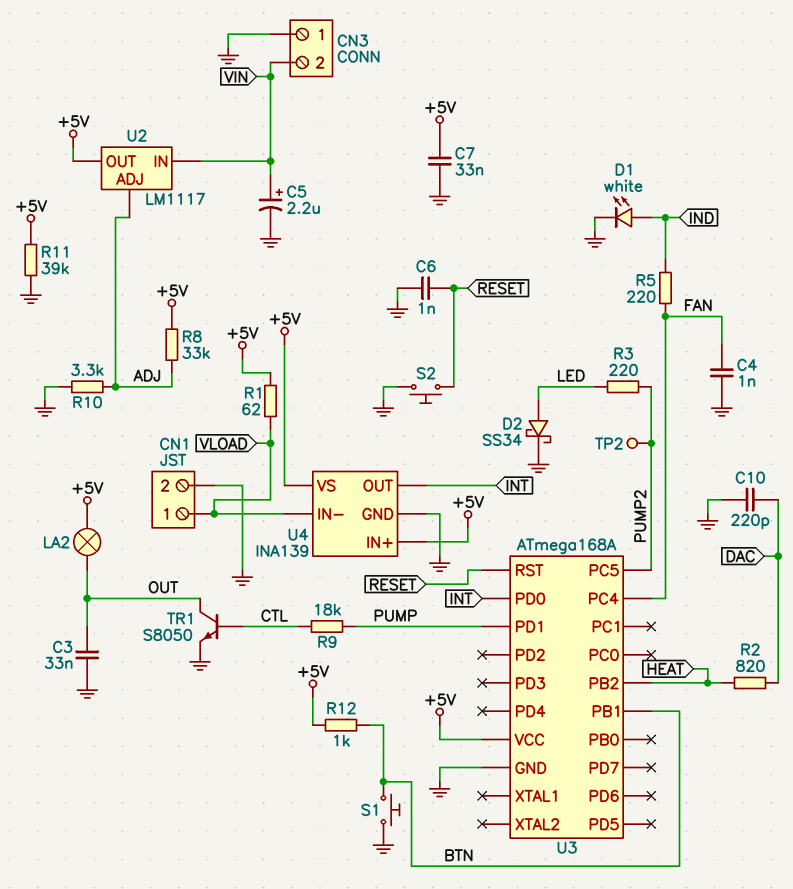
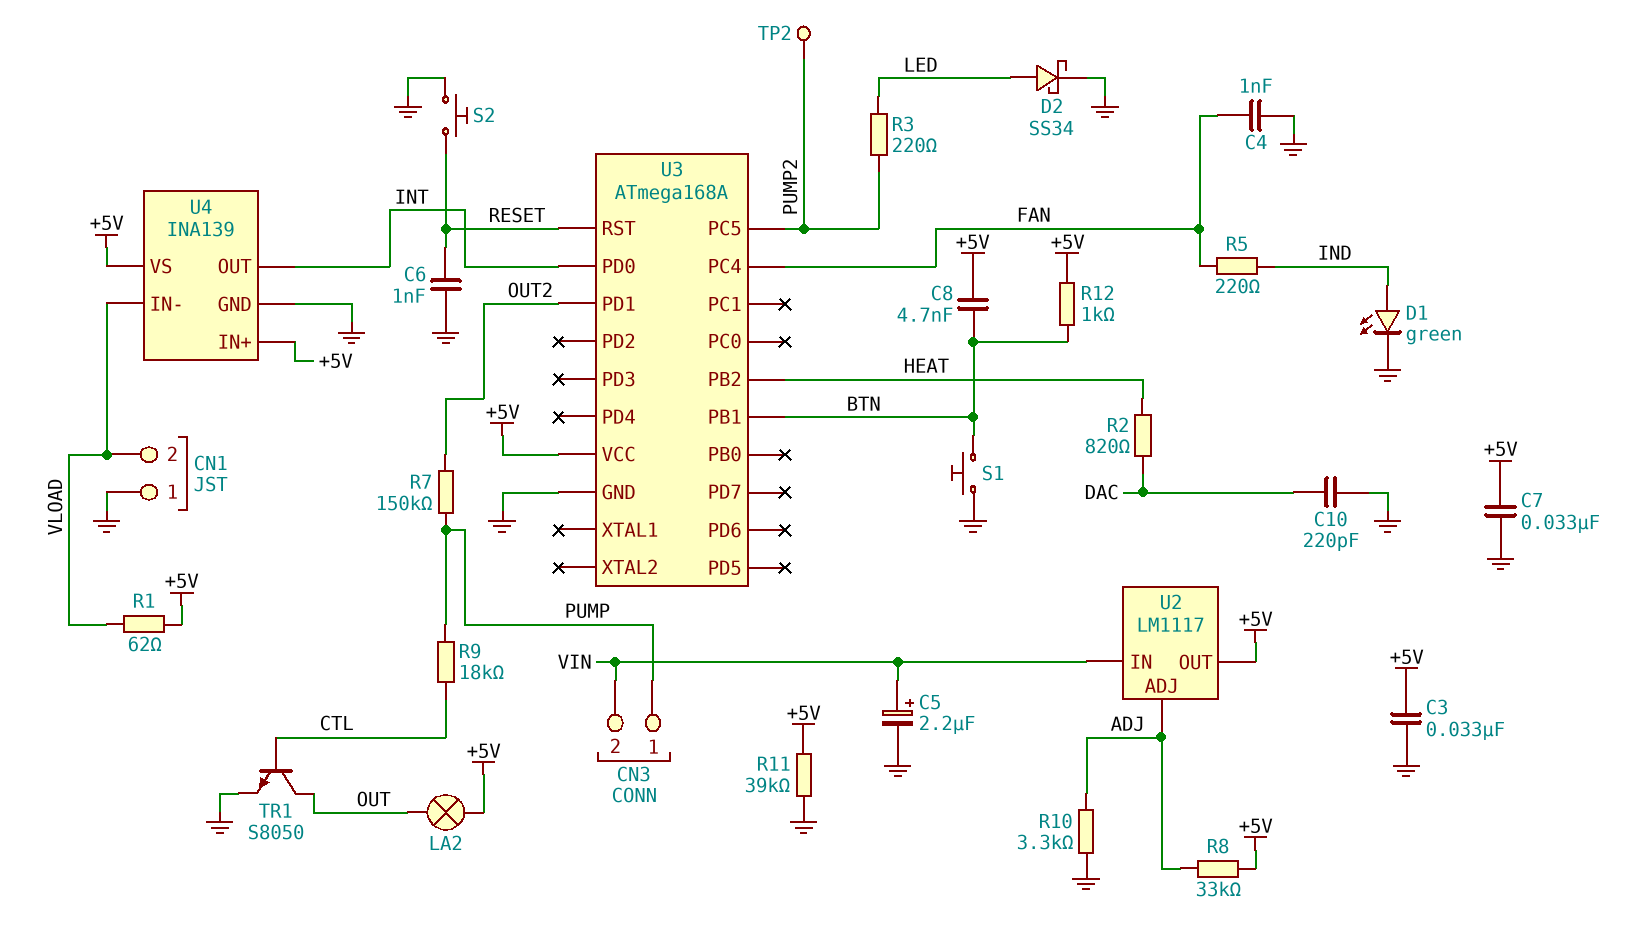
C3: 33nF (GND, OUT) -> 33nF (+5V, GND)
C8: none -> 4.7nF (+5V, BTN)
CN1 pin 1: VLOAD -> GND
CN1 pin 2: GND -> VLOAD
CN3 pin 1: GND -> PUMP
D1: LED white (A IND, K GND) -> LED green (A IND, K GND)
R7: none -> 150k (OUT2, PUMP)
U3 pin PD1: PUMP -> OUT2

